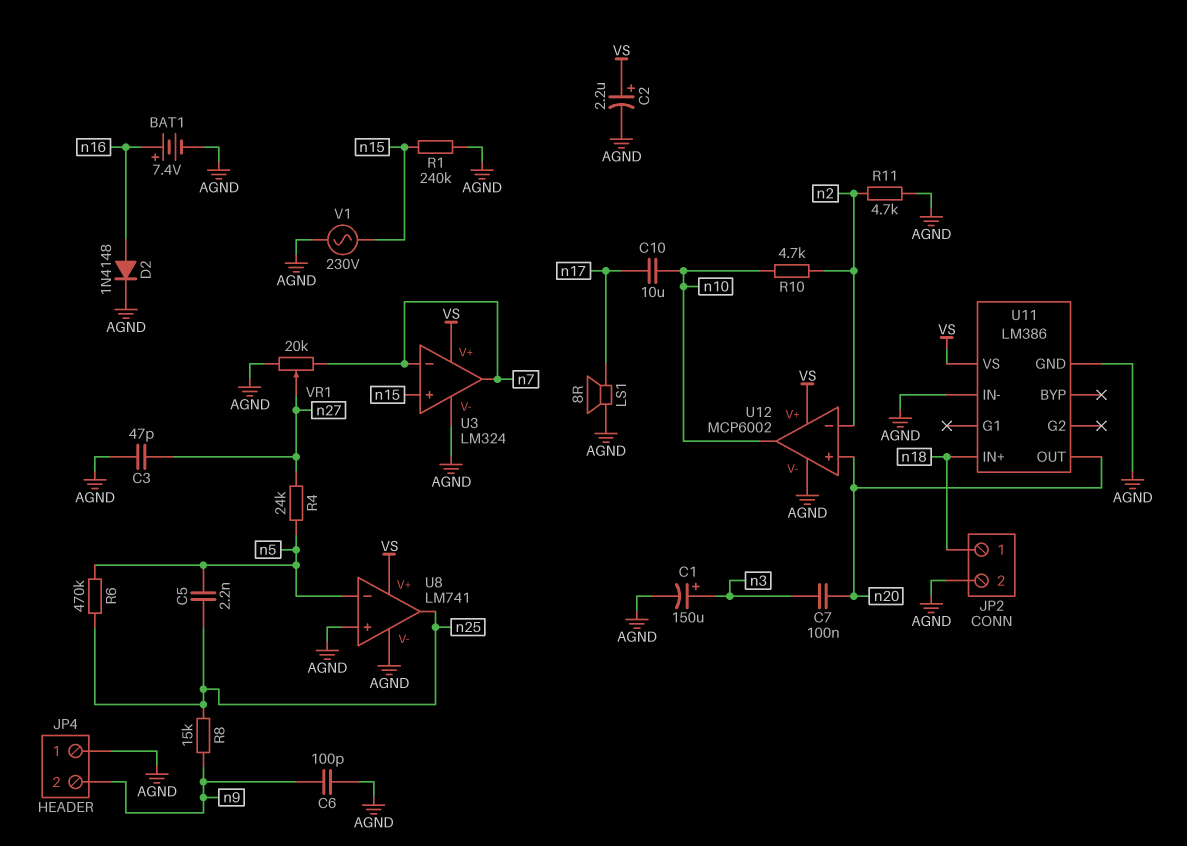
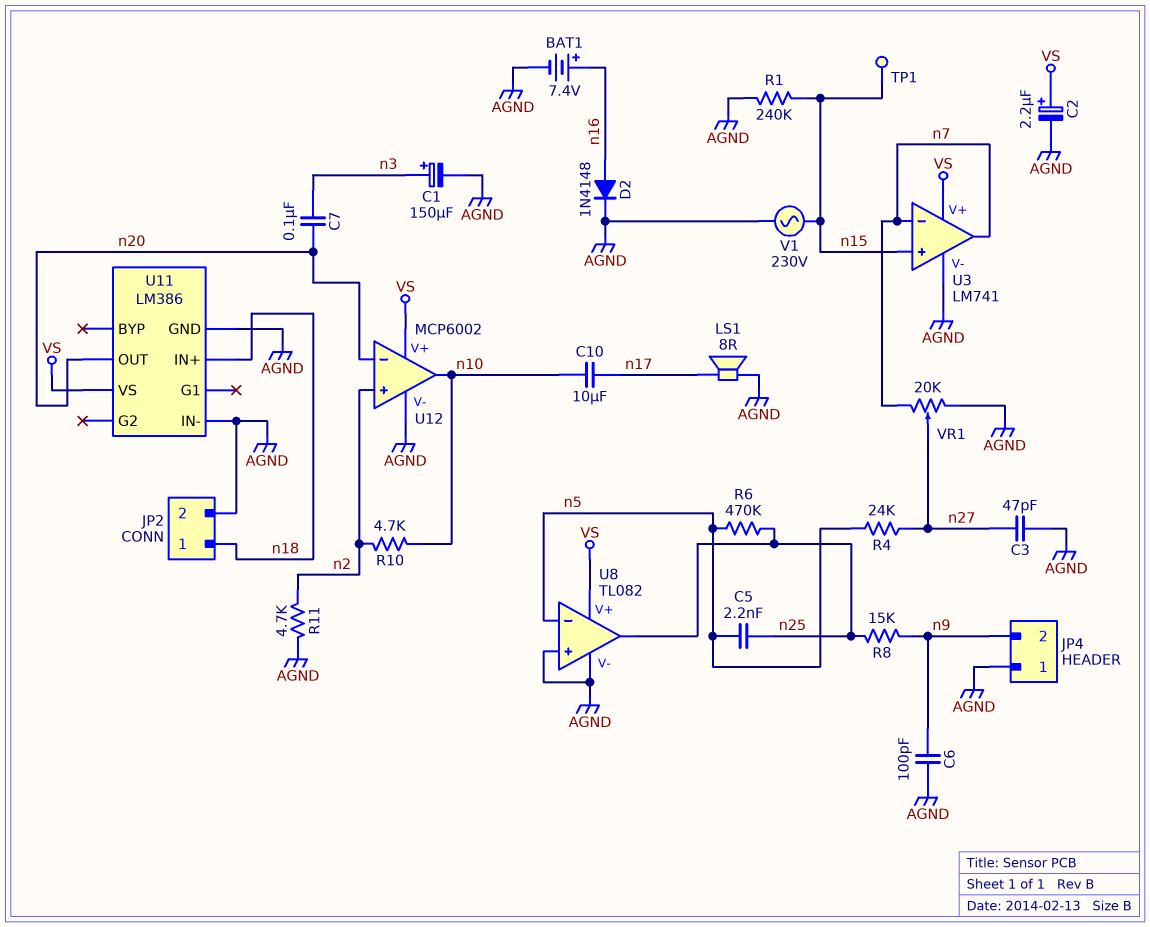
TP1: none -> test point (n15)
U3: LM324 -> LM741
U8: LM741 -> TL082
U12 pin in+: n20 -> n2
U12 pin in-: n2 -> n20

